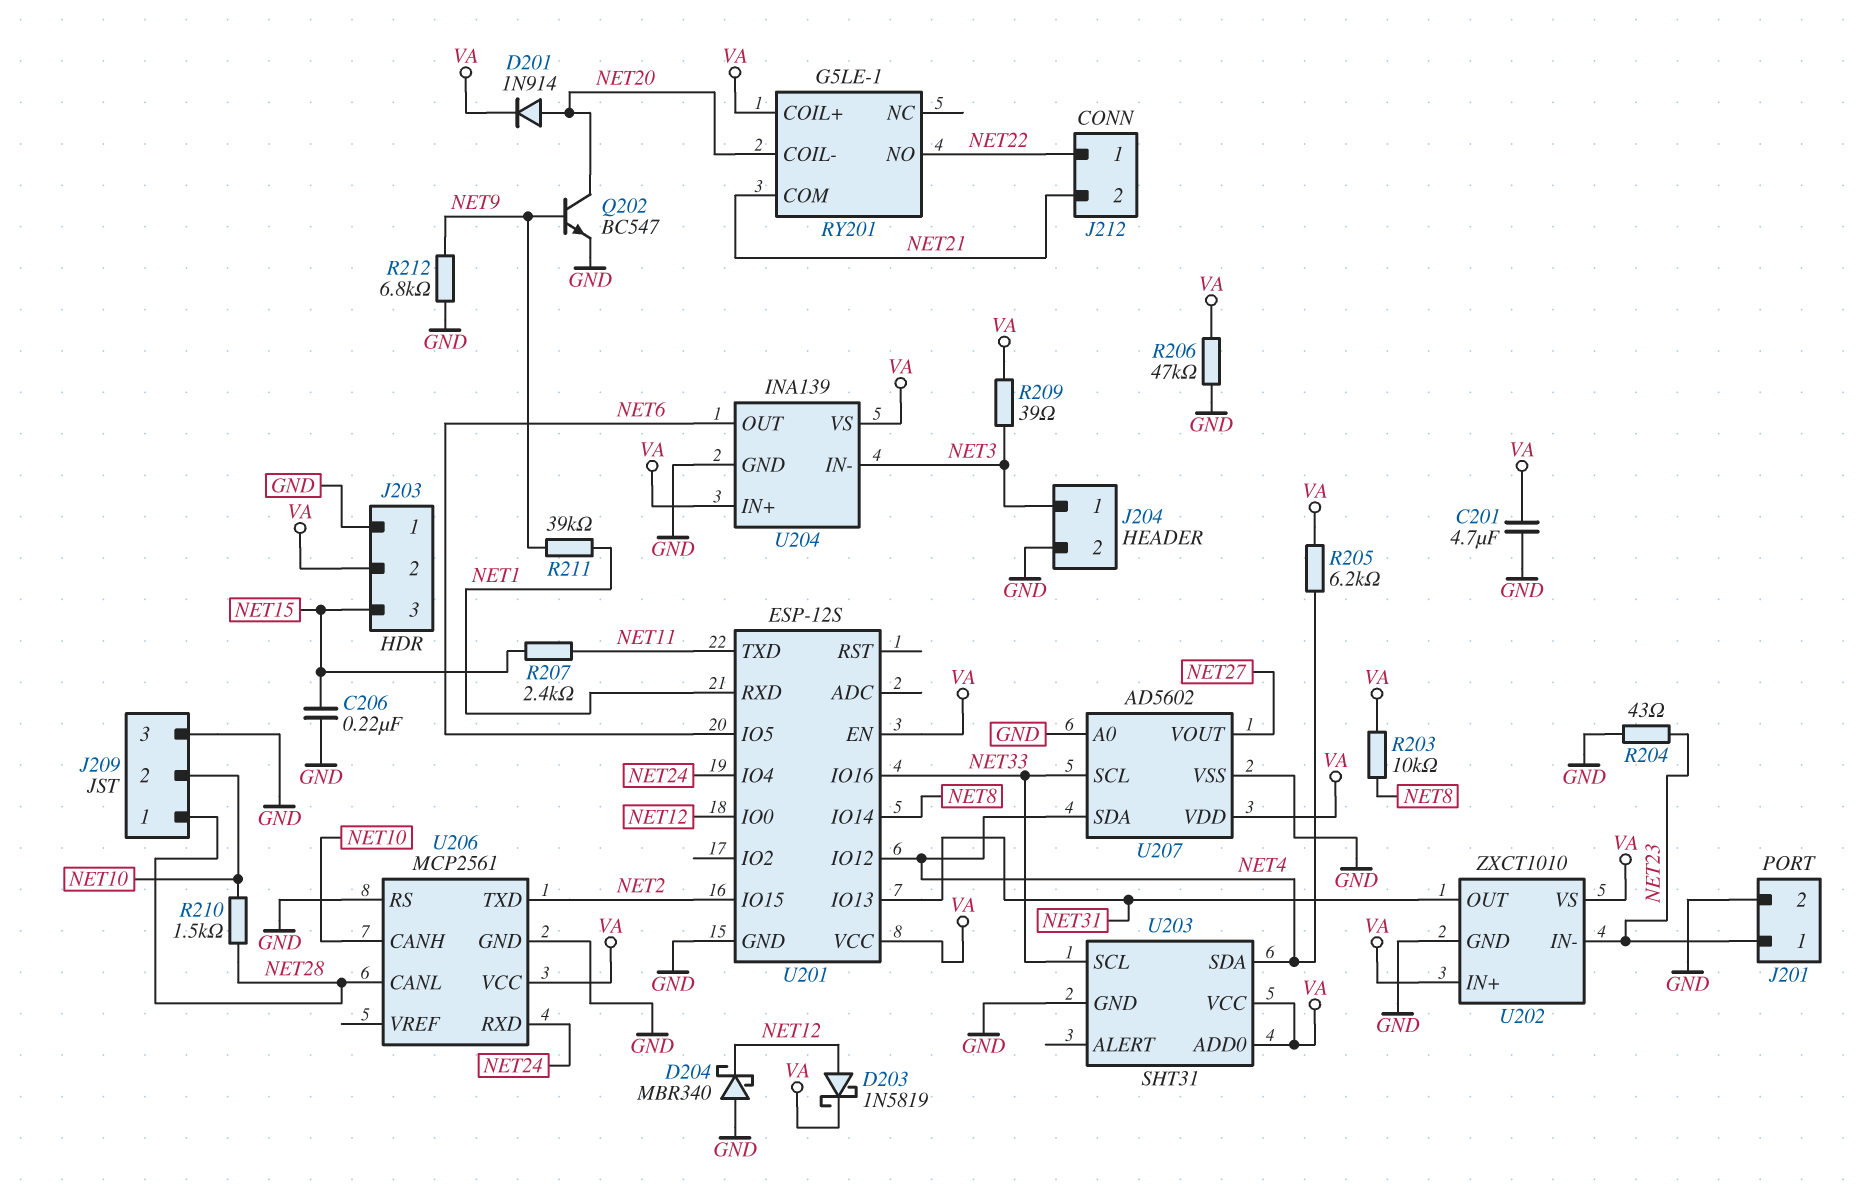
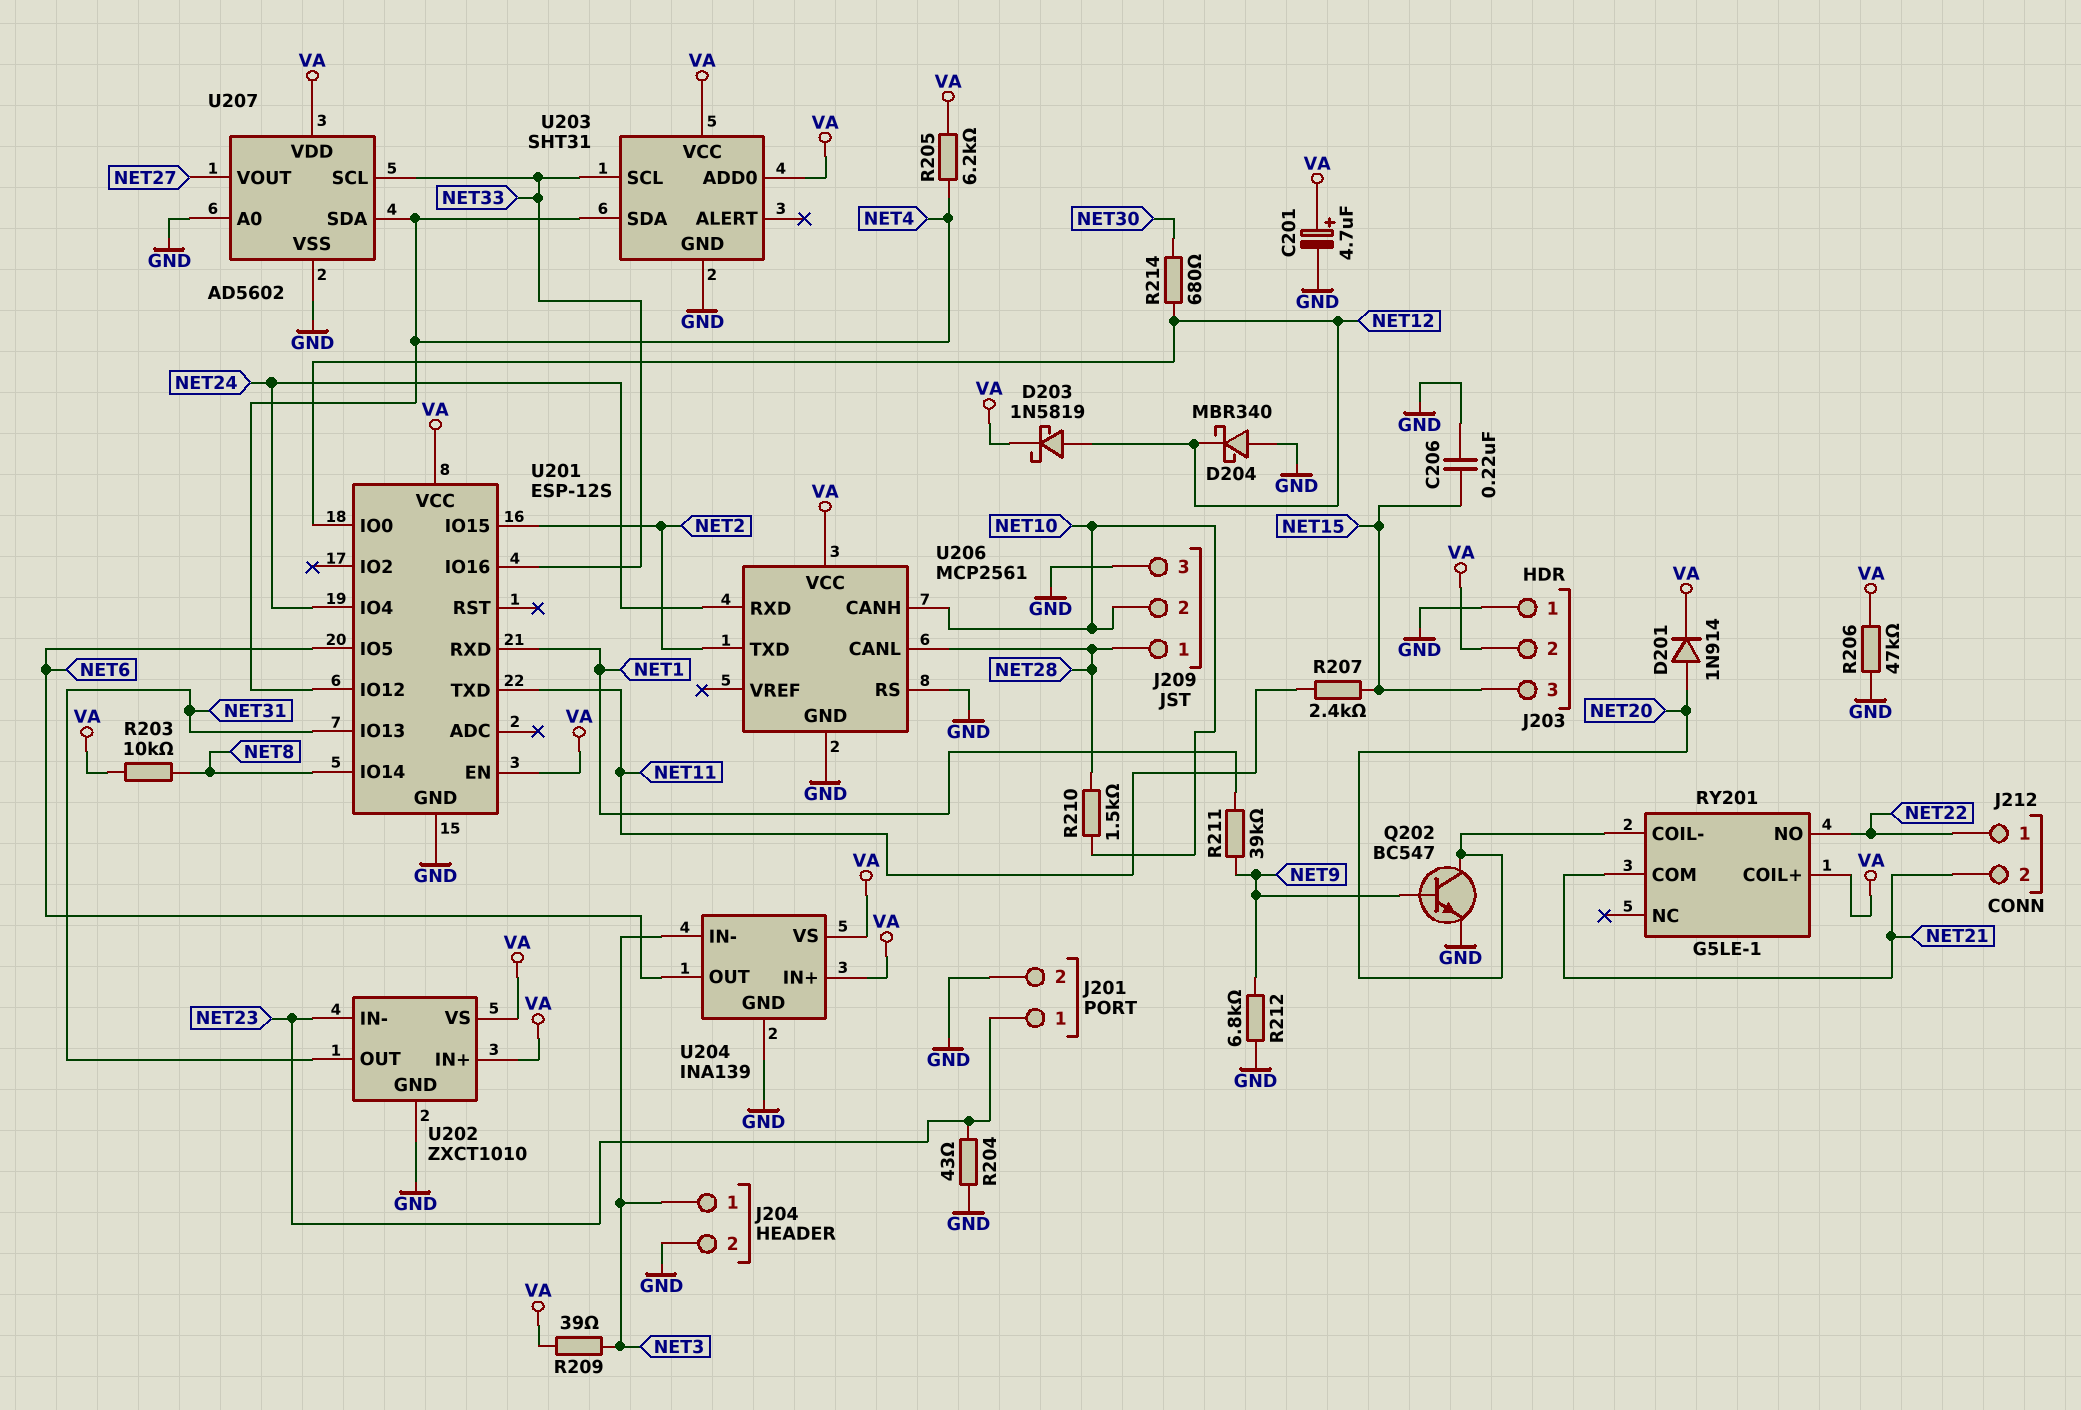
C201: 4.7uF (GND, VA) -> 4.7uF (plus VA, minus GND)
R214: none -> 680 (NET12, NET30)

